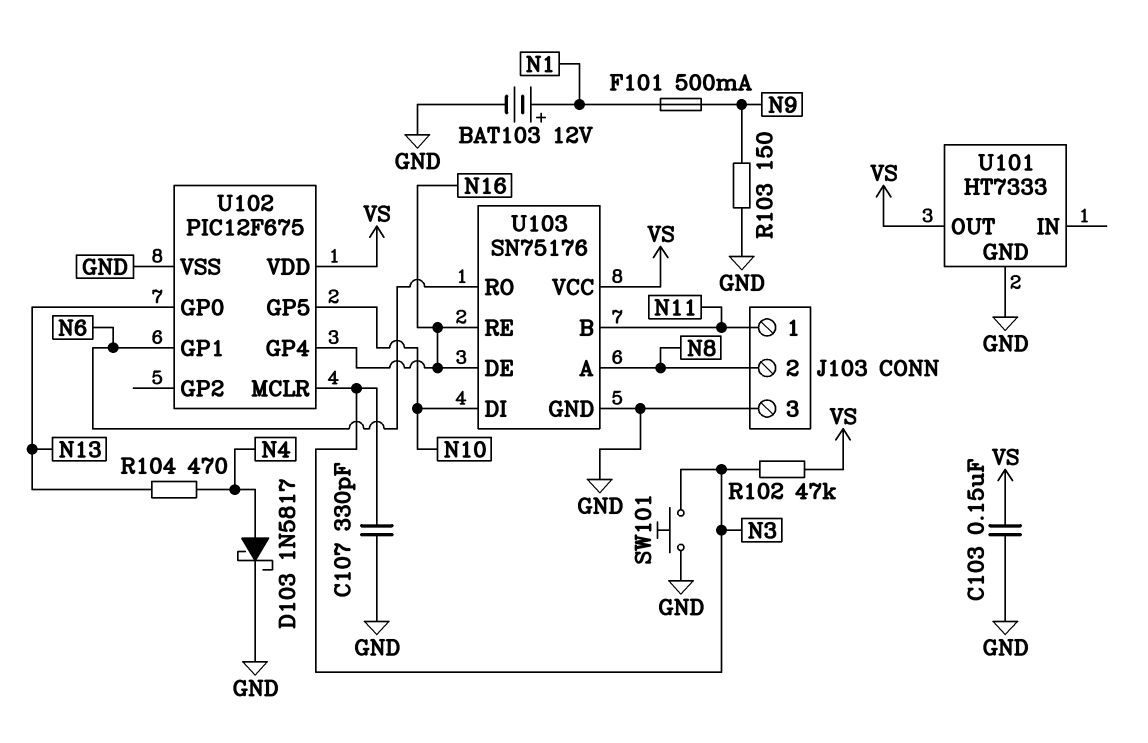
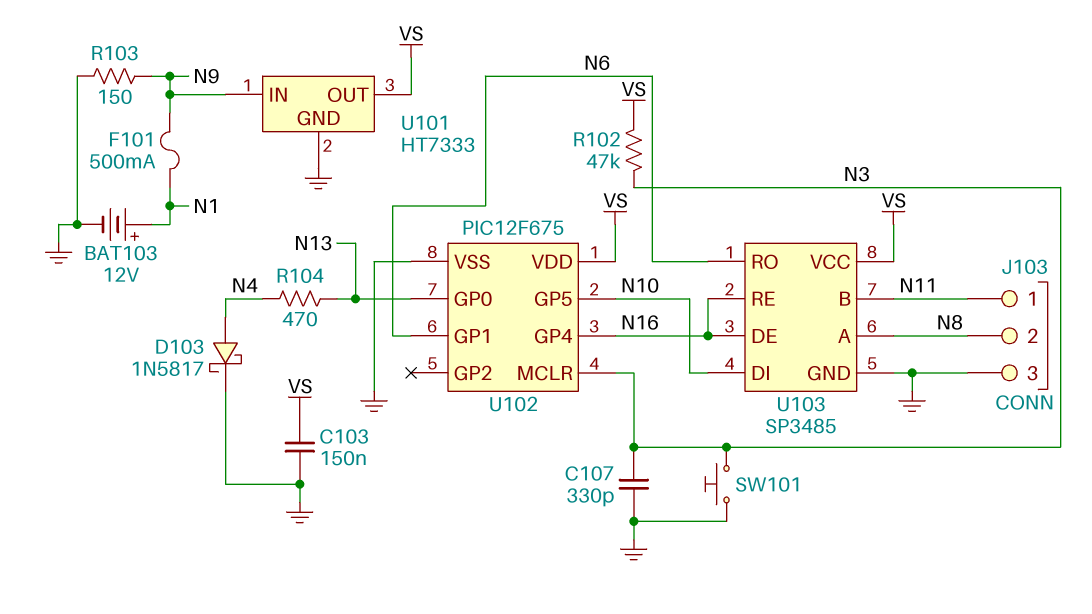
U101 pin IN: none -> N9
U103: SN75176 -> SP3485

